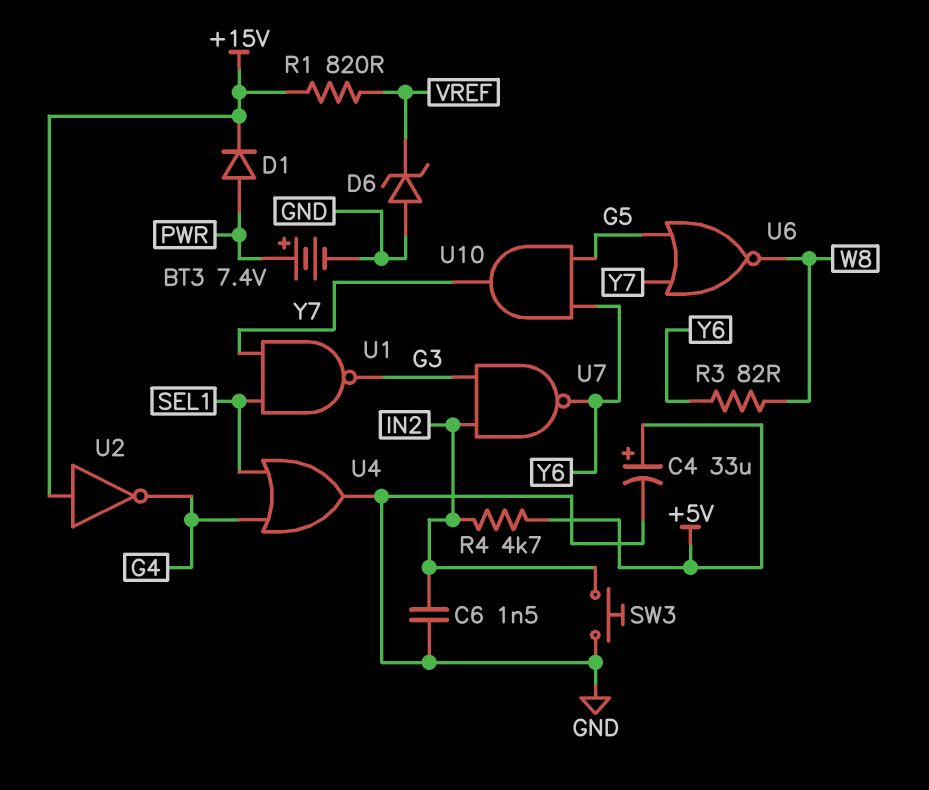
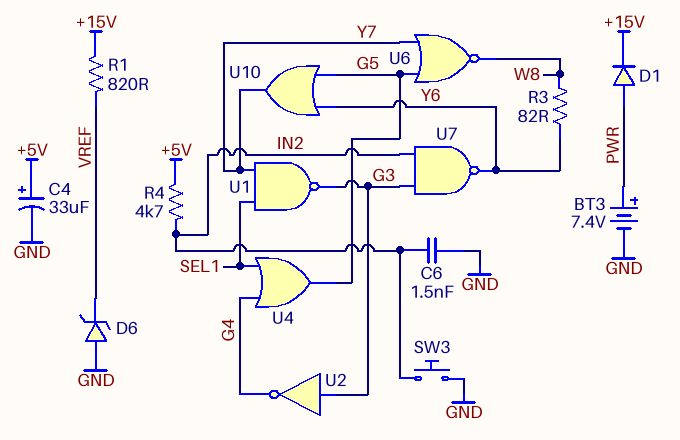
U2: NOT (in +15V, out G4) -> NOT (in G3, out G4)
U4: OR (in G4, in SEL1, out GND) -> OR (in G4, in SEL1, out G5)
U10: AND (in G5, in Y6, out Y7) -> OR (in G5, in Y6, out Y7)

